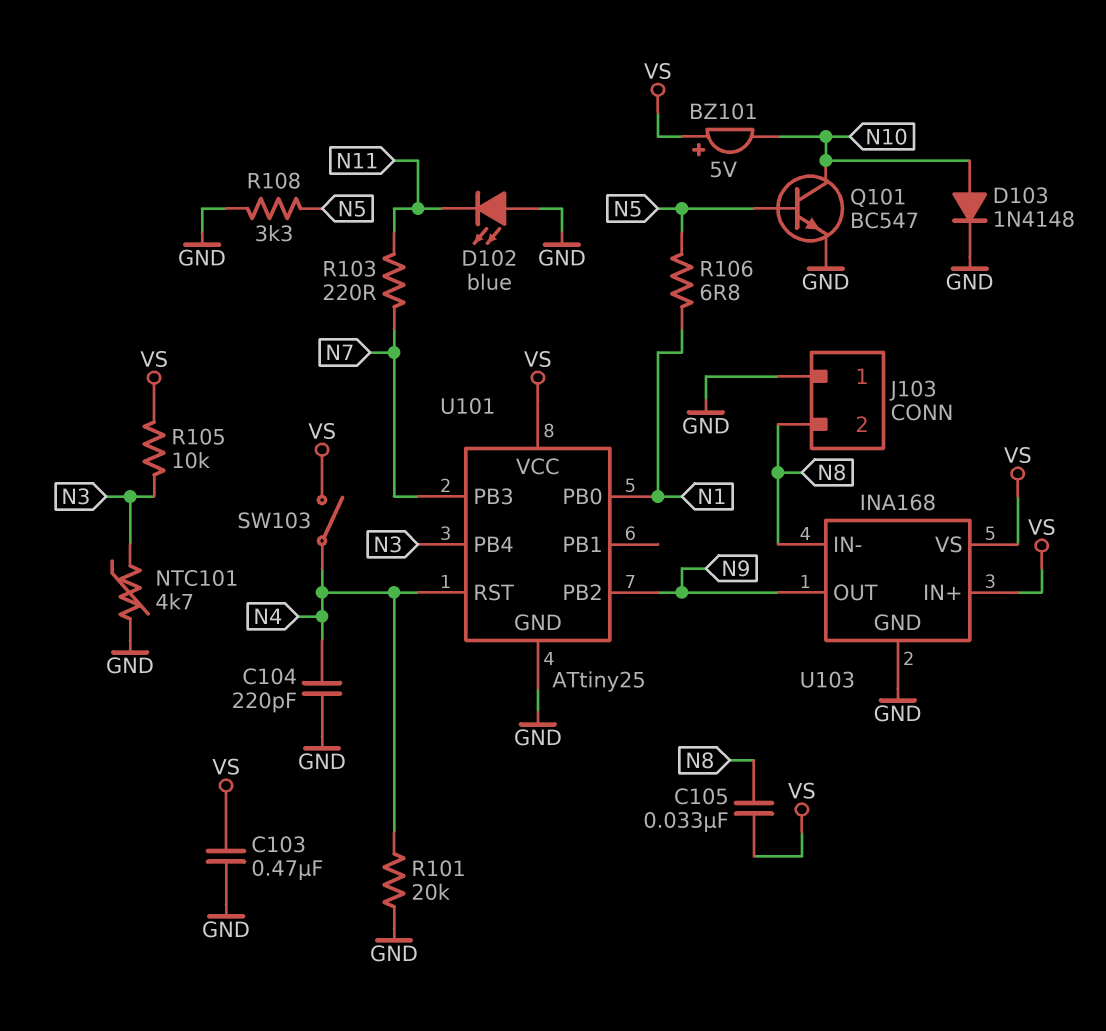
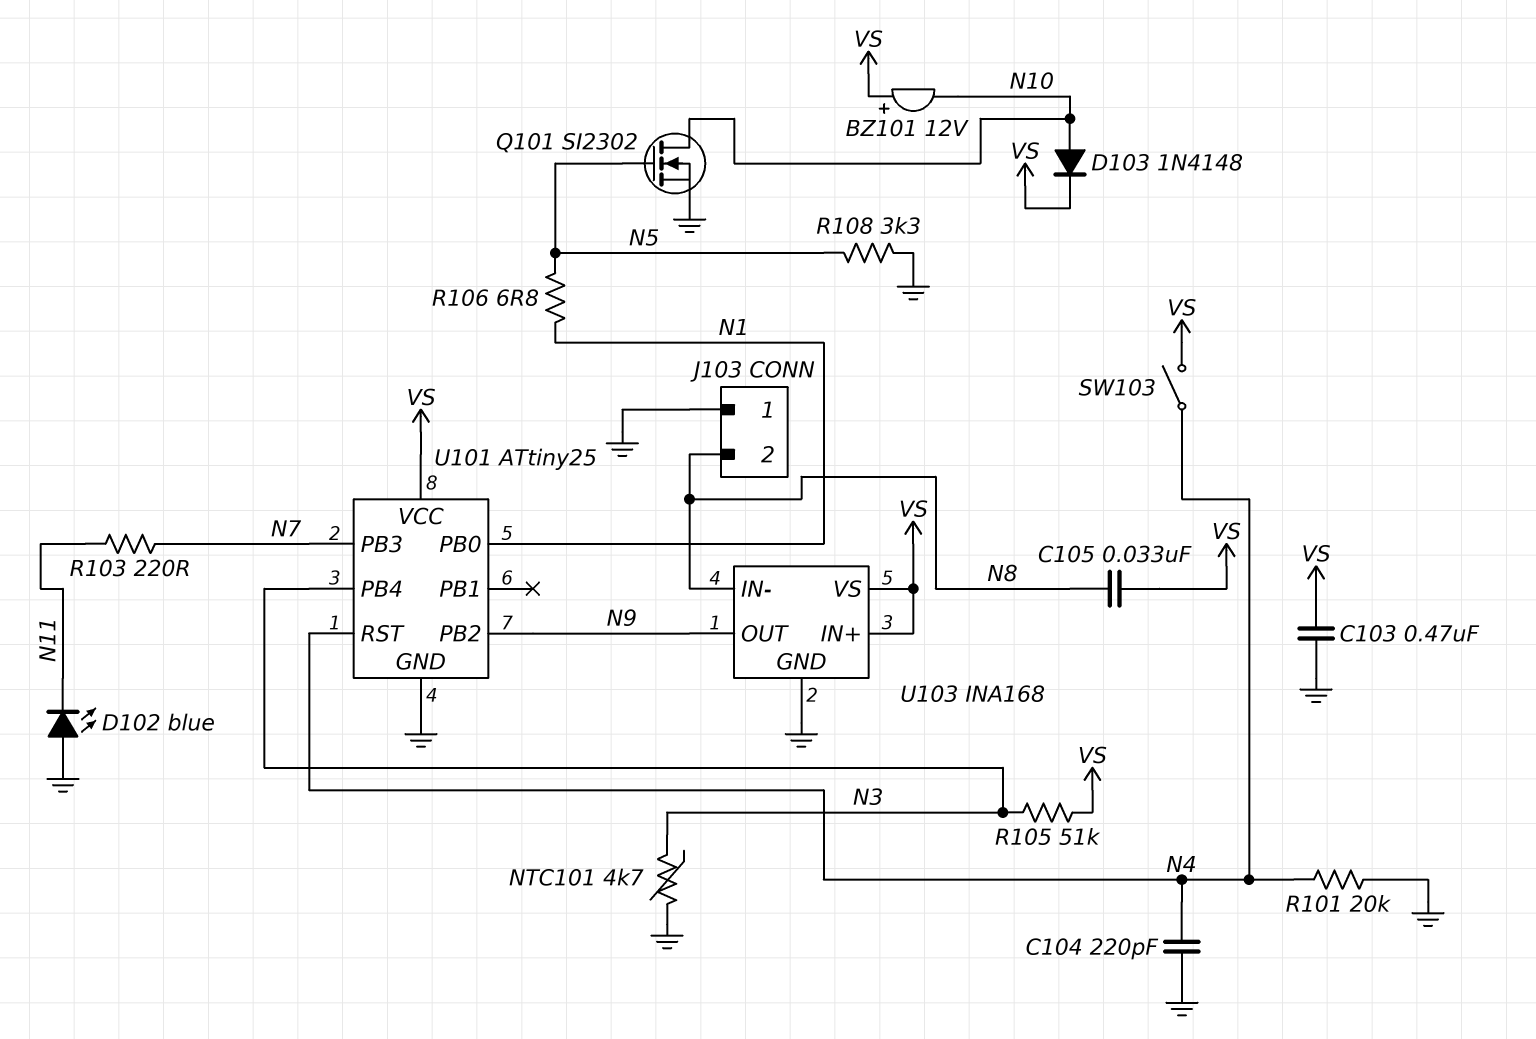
BZ101: buzzer 5V (plus VS, minus N10) -> buzzer 12V (plus VS, minus N10)
D103: diode 1N4148 (A N10, K GND) -> diode 1N4148 (A N10, K VS)
Q101: NPN BC547 (B N5, C N10, E GND) -> NMOS SI2302 (G N5, D N10, S GND)
R105: 10k (N3, VS) -> 51k (N3, VS)

